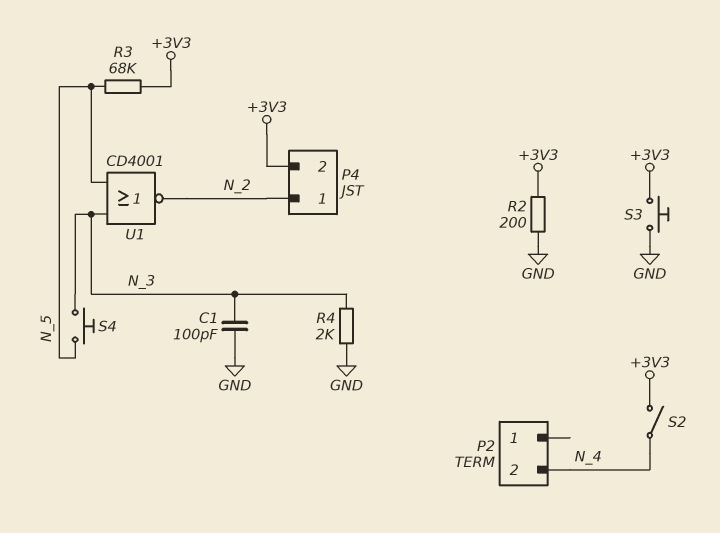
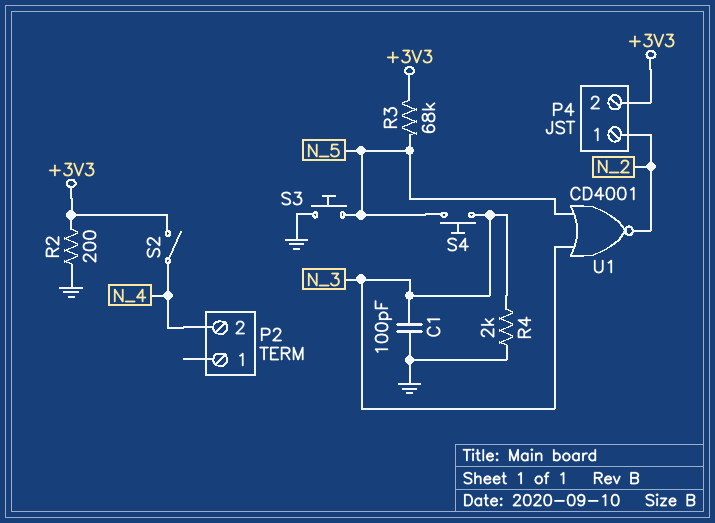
S3: button (+3V3, GND) -> button (GND, N_5)

